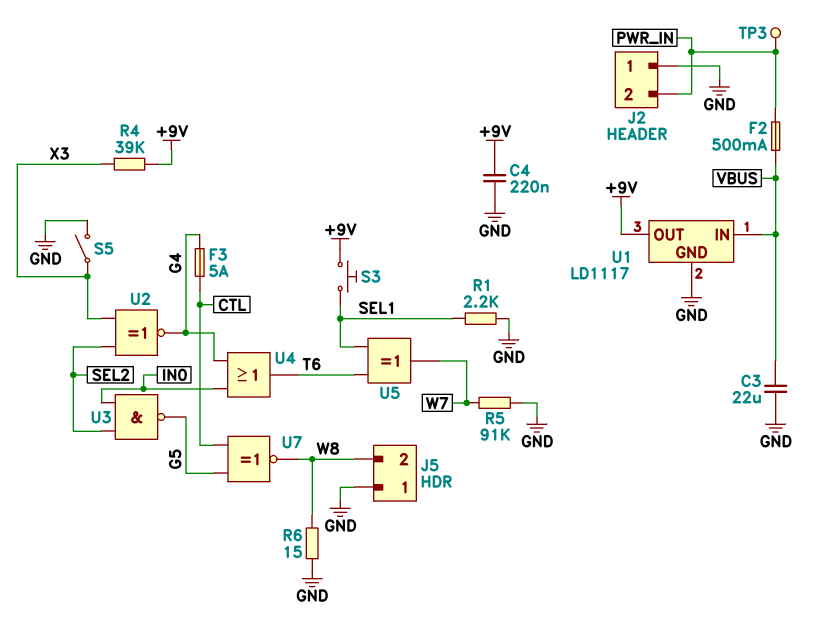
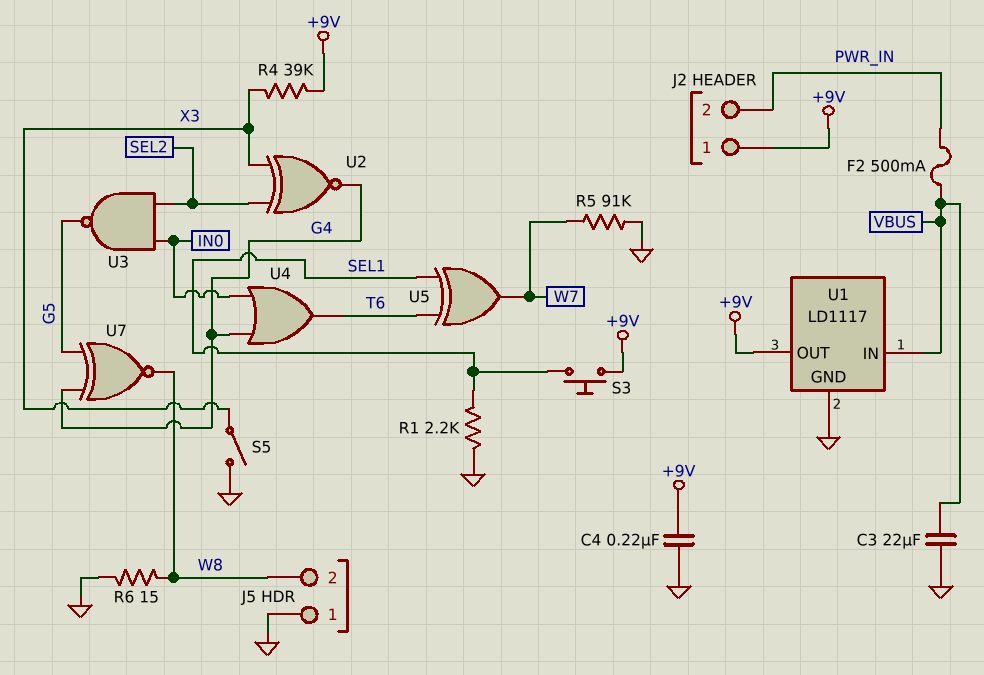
F3: 5A (CTL, G4) -> none
J2 pin 1: GND -> +9V
TP3: test point (PWR_IN) -> none
U7: XNOR (in CTL, in G5, out W8) -> XNOR (in G4, in G5, out W8)

